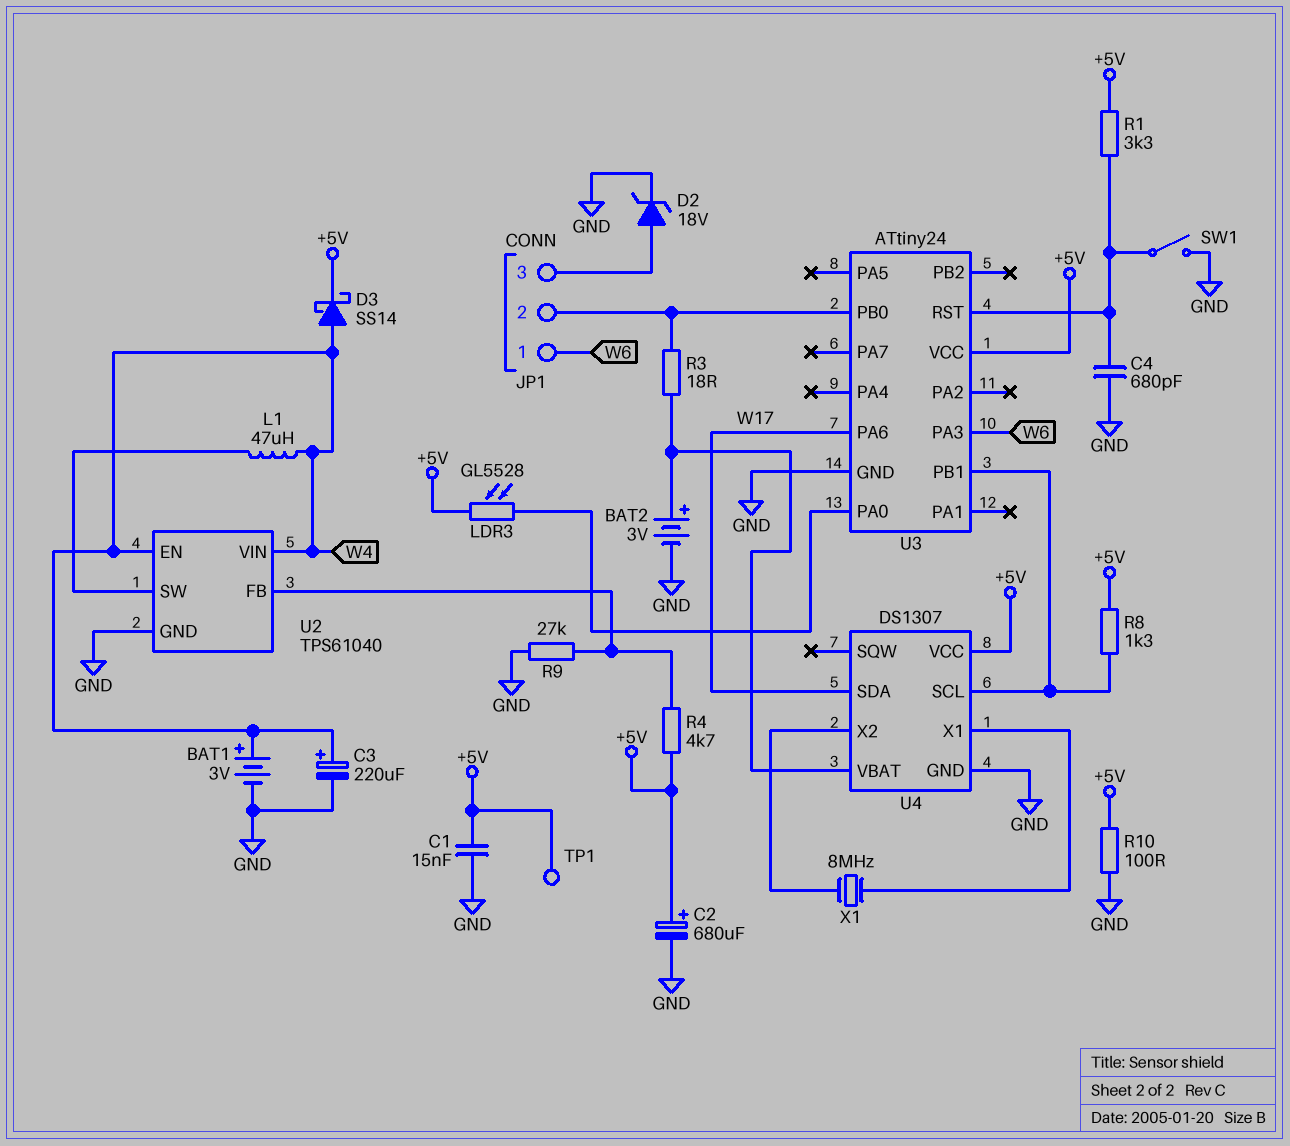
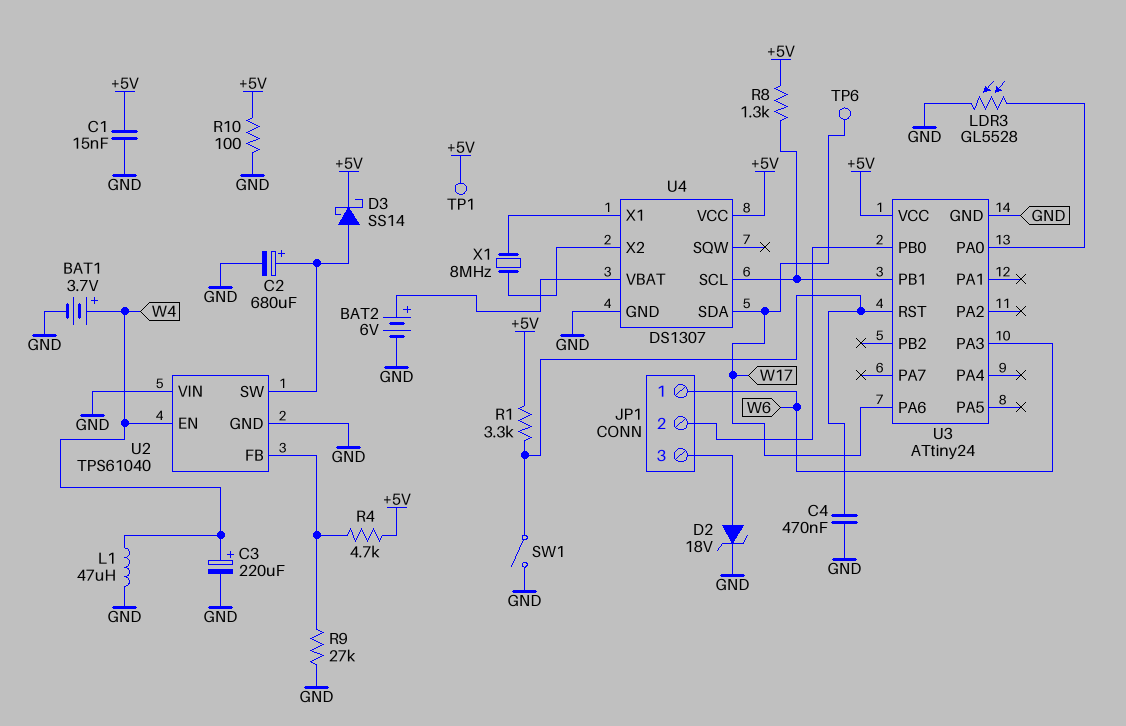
BAT1: 3V (plus W4, minus GND) -> 3.7V (plus W4, minus GND)
BAT2: 3V (plus U4/VBAT, minus GND) -> 6V (plus U4/VBAT, minus GND)
C2: 680uF (plus +5V, minus GND) -> 680uF (plus U2/SW, minus GND)
C4: 680pF (GND, U3/RST) -> 470nF (GND, U3/RST)
D3: schottky SS14 (A W4, K +5V) -> schottky SS14 (A U2/SW, K +5V)
L1: 47uH (U2/SW, W4) -> 47uH (GND, W4)
LDR3: GL5528 (+5V, U3/PA0) -> GL5528 (GND, U3/PA0)
R3: 18 (JP1/2, U4/VBAT) -> none
TP6: none -> test point (W17)
U2 pin VIN: W4 -> GND

